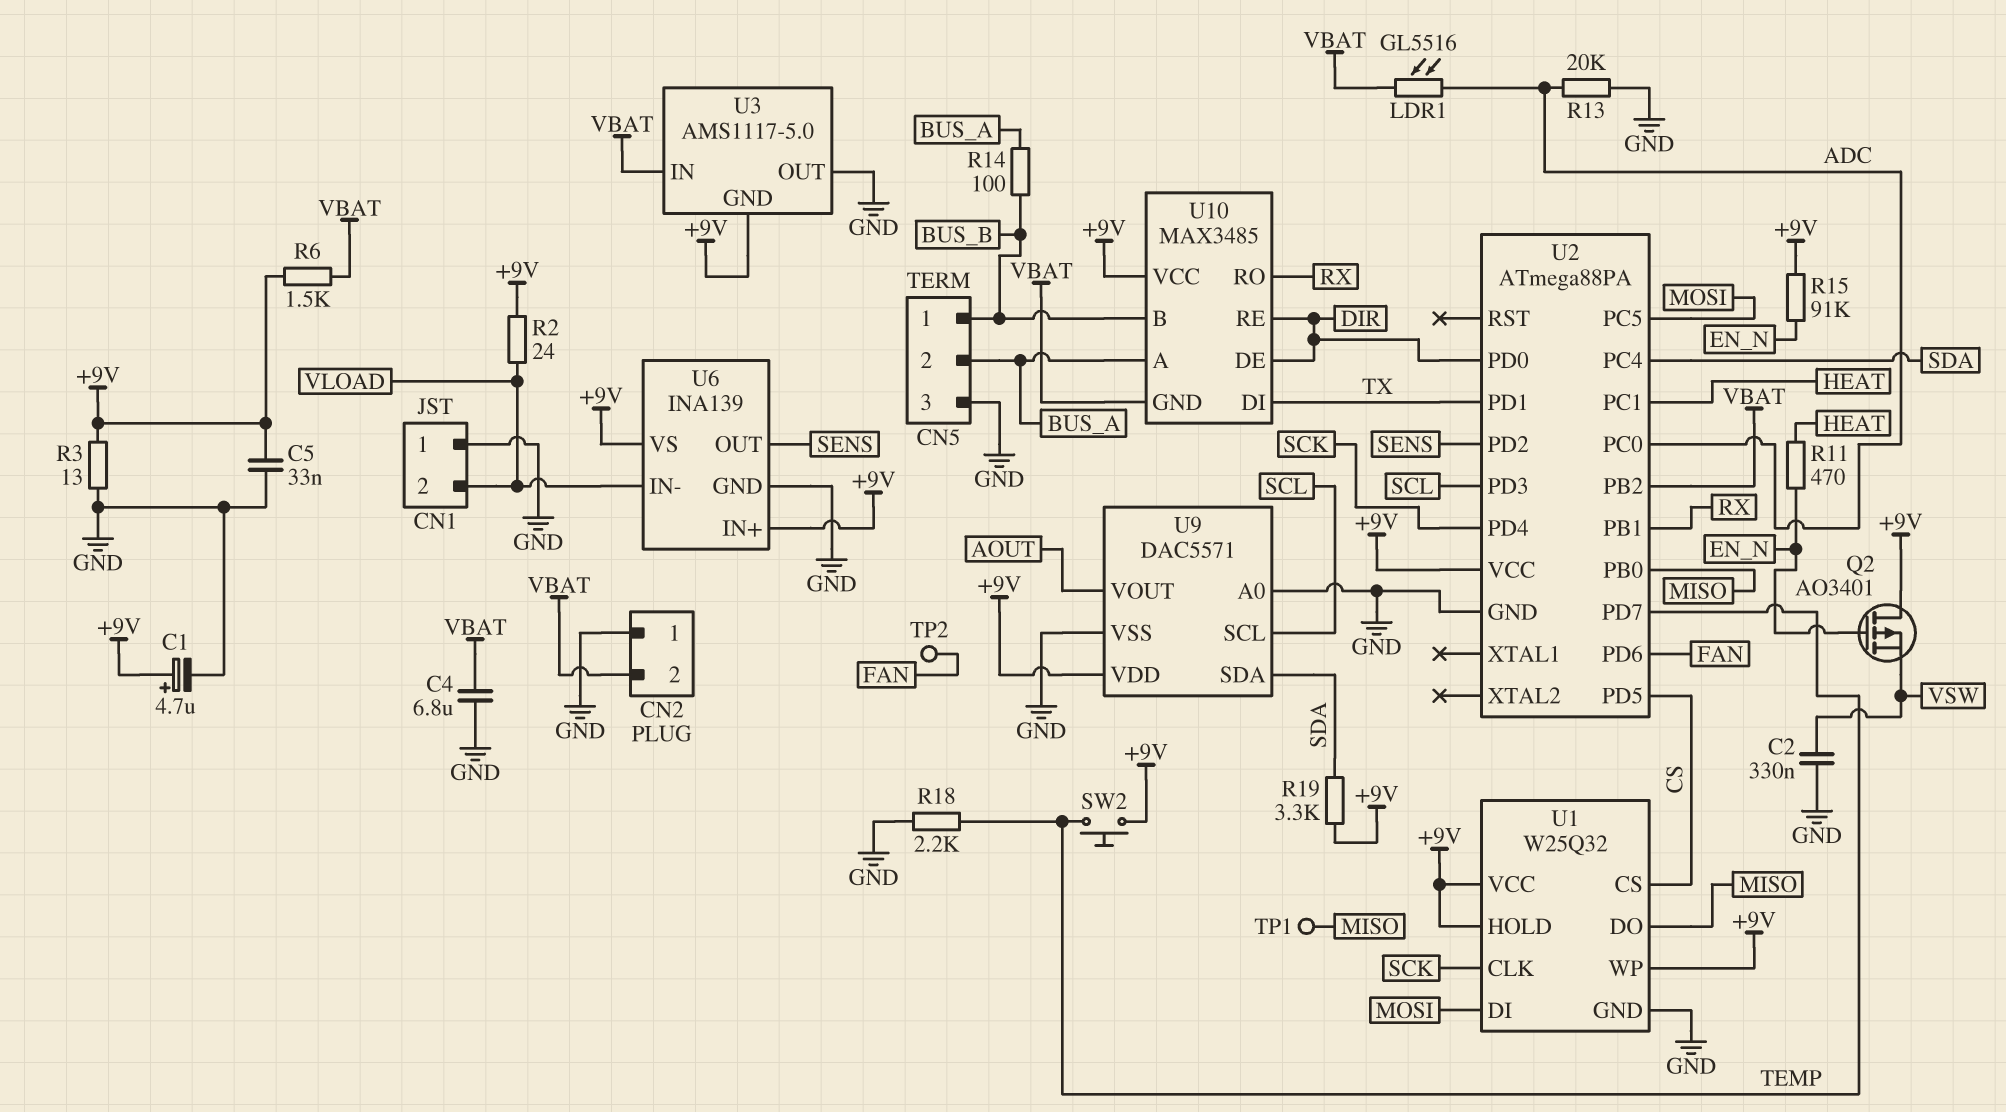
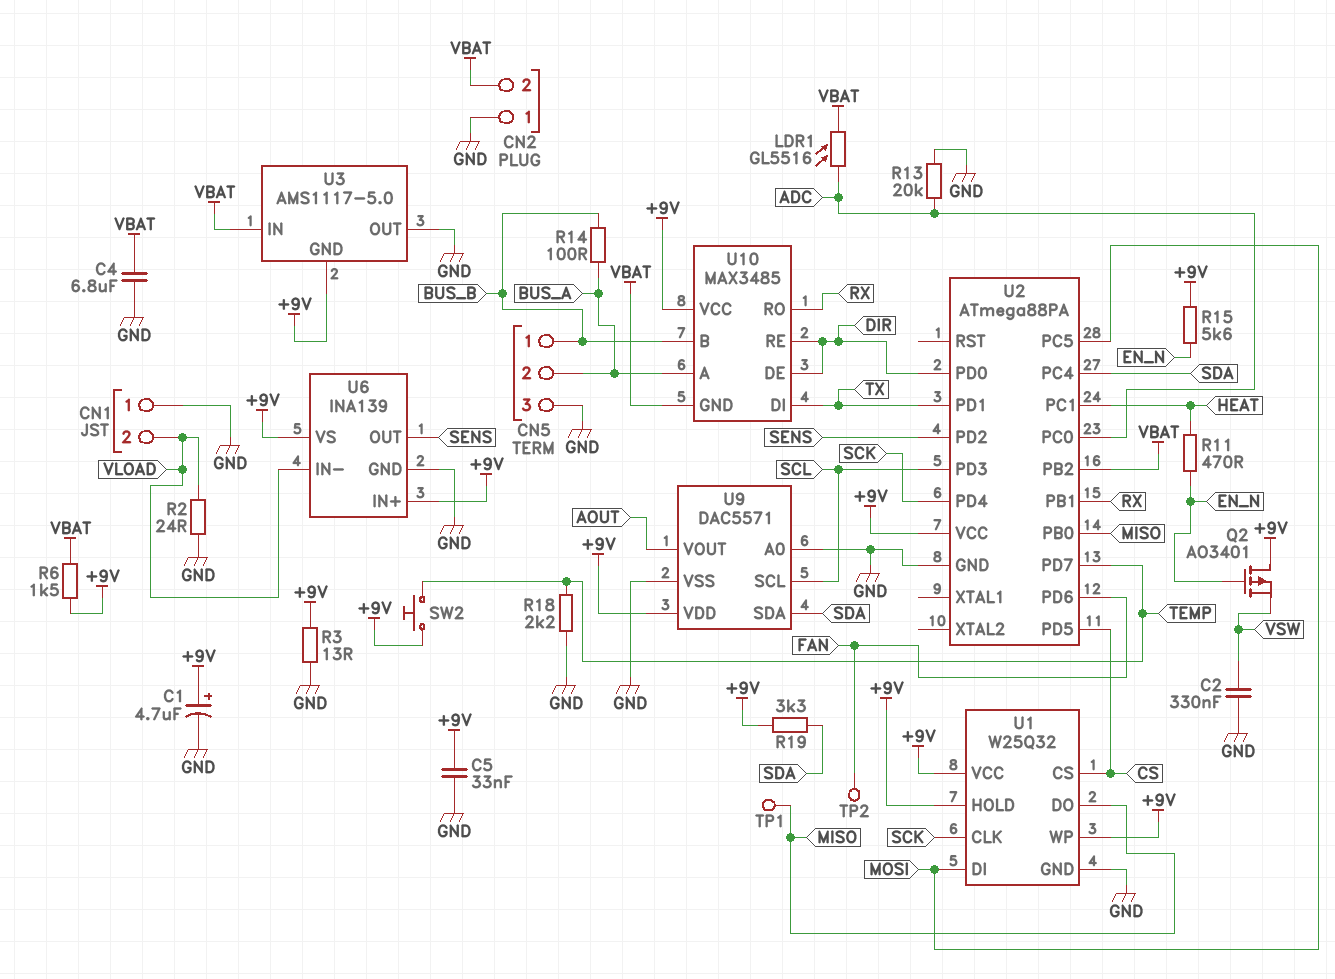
R2: 24 (+9V, VLOAD) -> 24 (GND, VLOAD)
R15: 91k (+9V, EN_N) -> 5.6k (+9V, EN_N)

